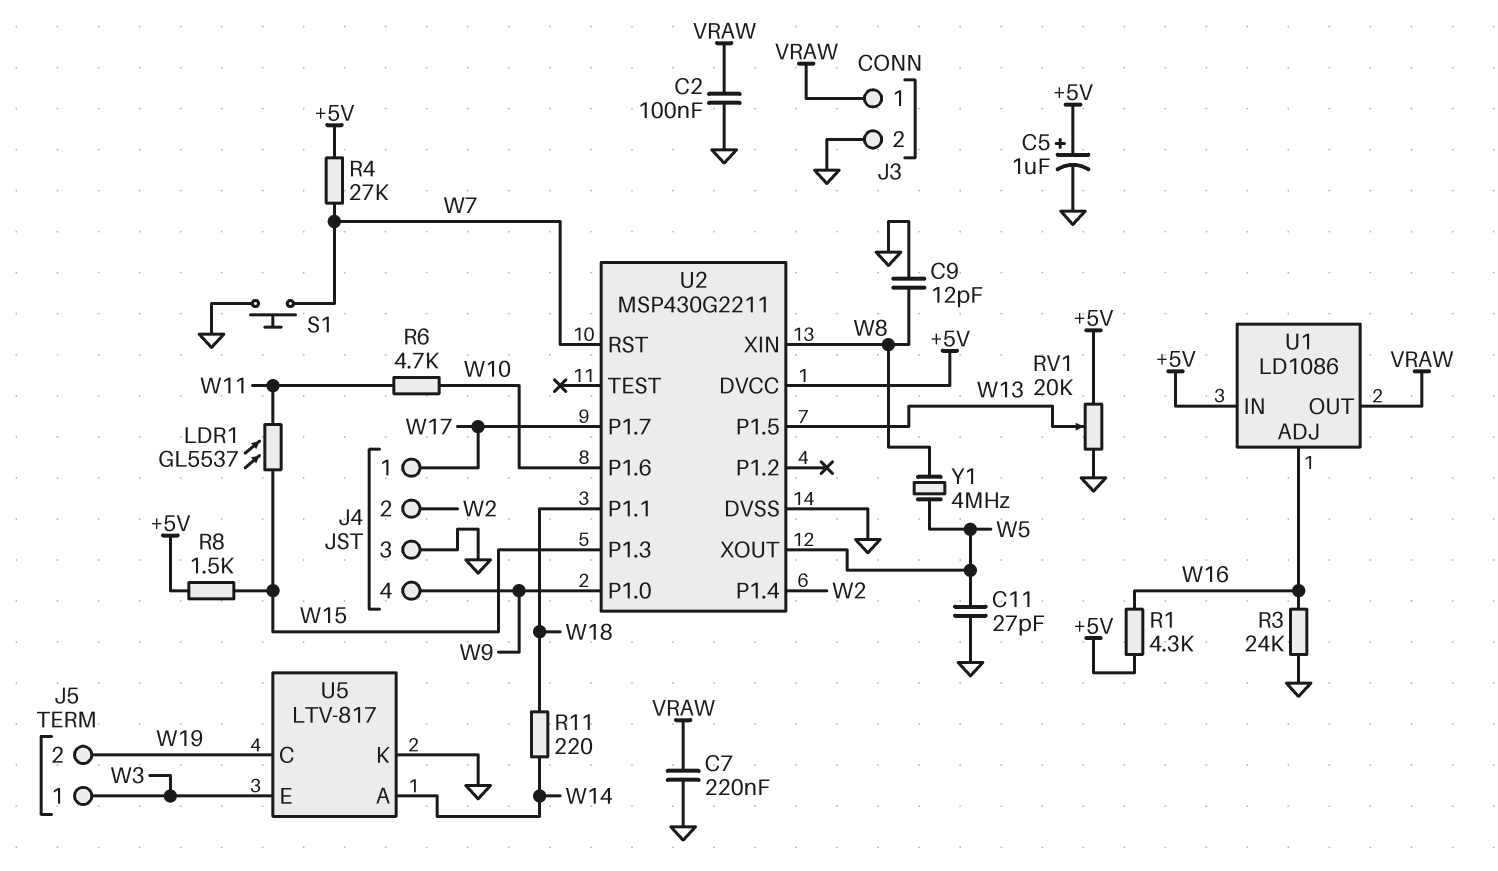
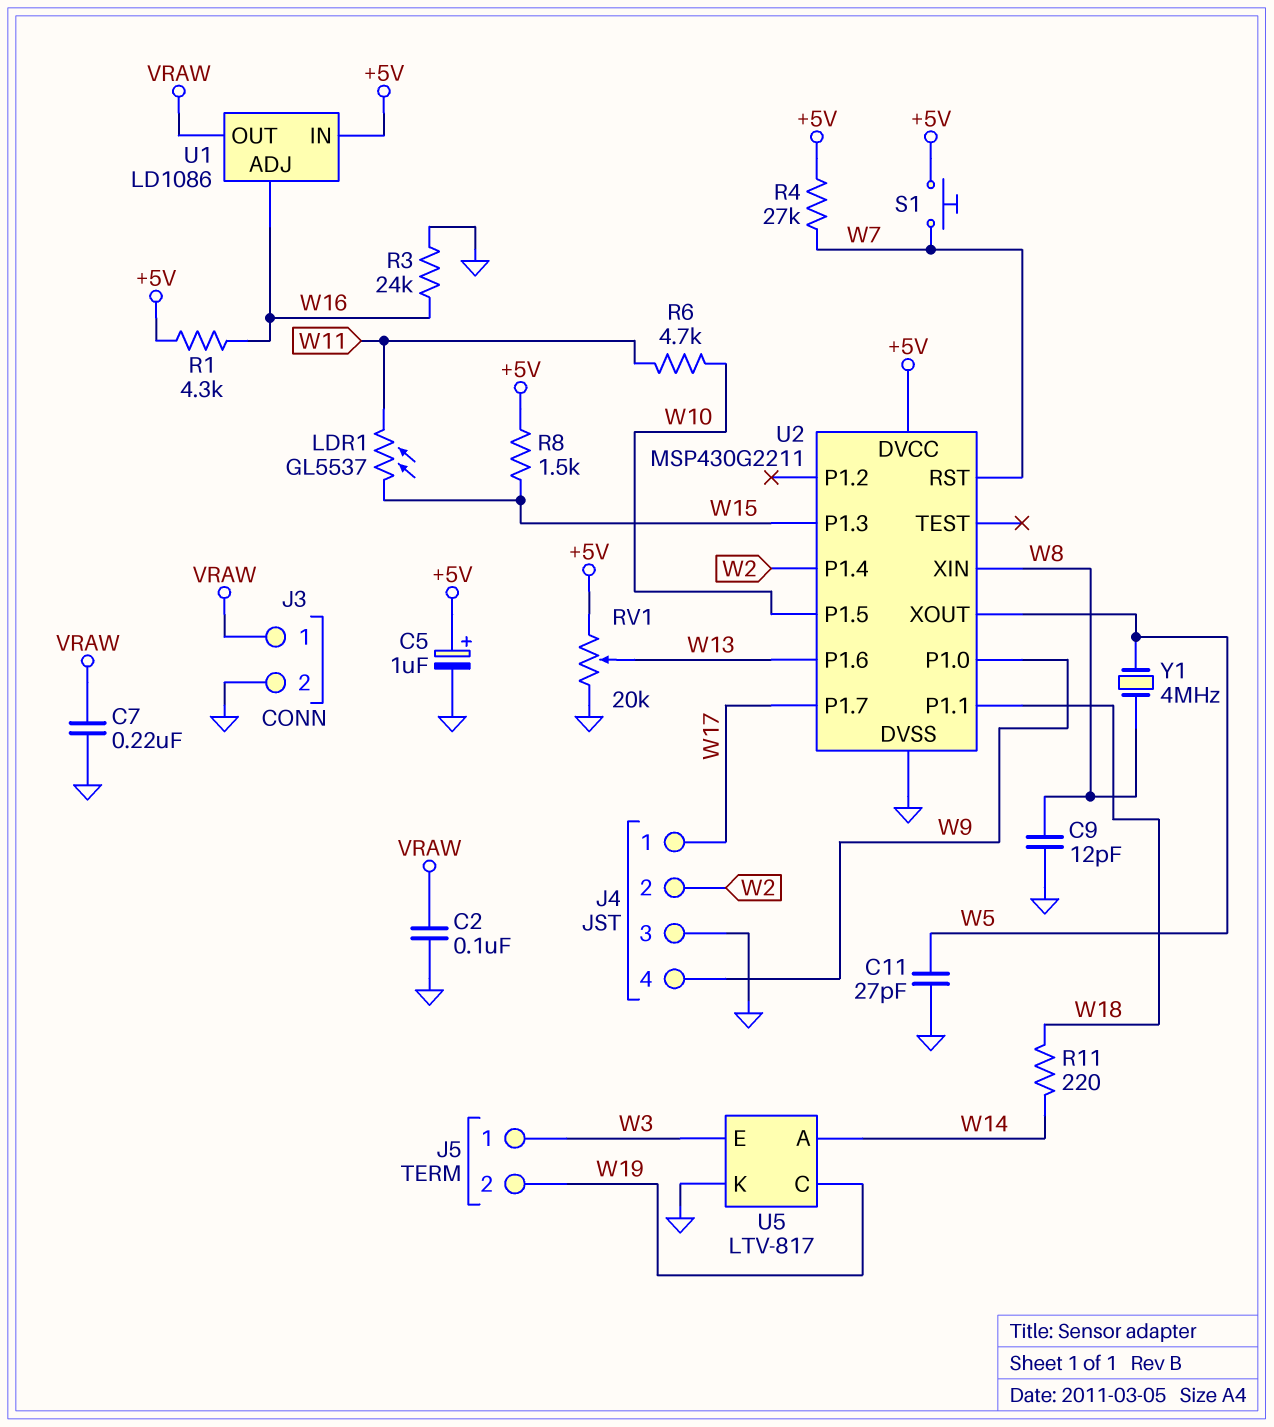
S1: button (GND, W7) -> button (+5V, W7)
U2 pin P1.5: W13 -> W10
U2 pin P1.6: W10 -> W13

